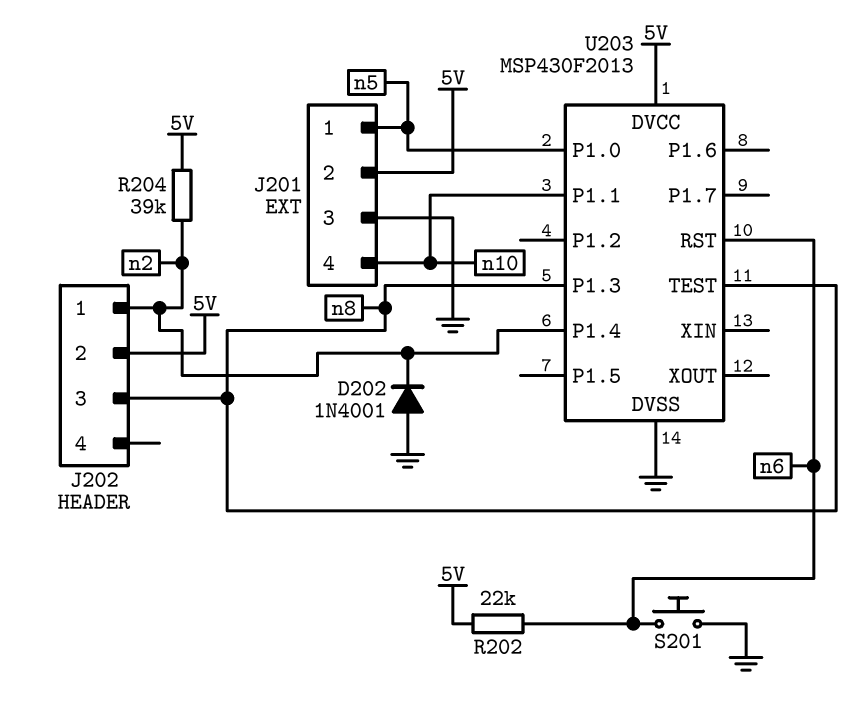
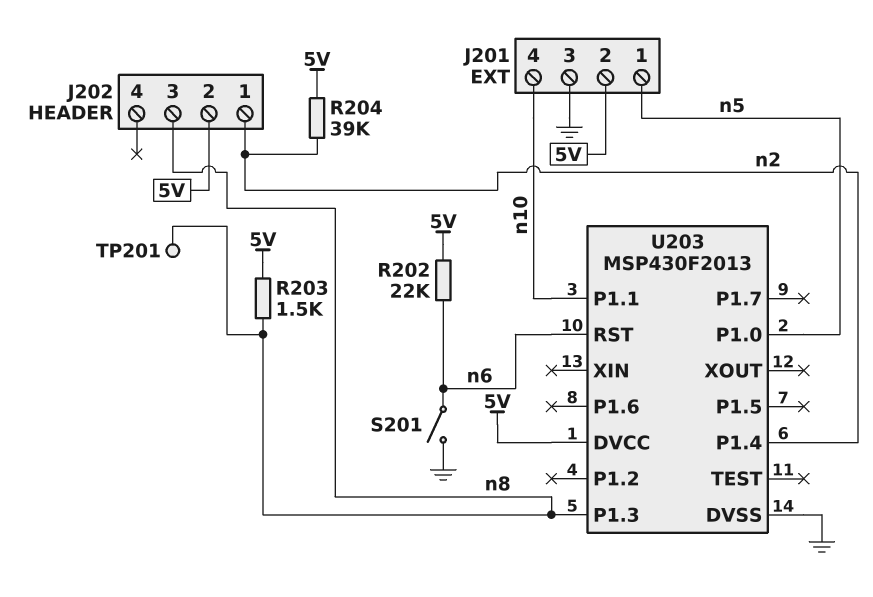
D202: diode 1N4001 (A GND, K n2) -> none
R203: none -> 1.5k (5V, n8)
S201: button (GND, n6) -> switch (GND, n6)
TP201: none -> test point (n8)
U203 pin TEST: n8 -> none

